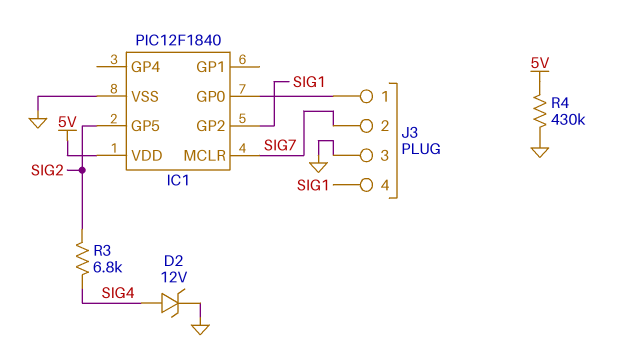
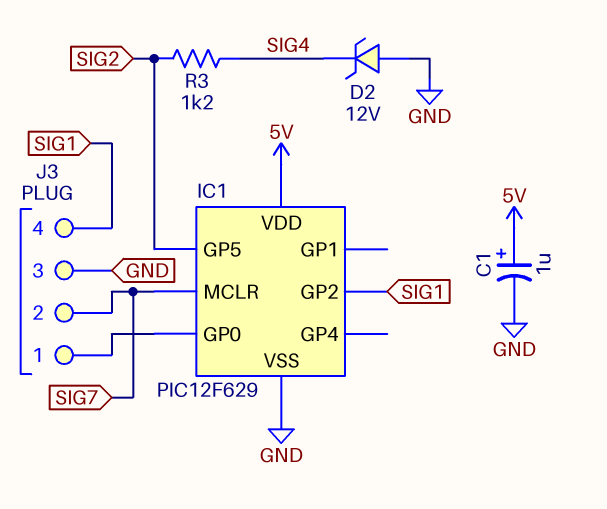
C1: none -> 1uF (plus 5V, minus GND)
D2: zener 12V (A SIG4, K GND) -> zener 12V (A GND, K SIG4)
IC1: PIC12F1840 -> PIC12F629
R3: 6.8k (SIG2, SIG4) -> 1.2k (SIG2, SIG4)
R4: 430k (5V, GND) -> none

